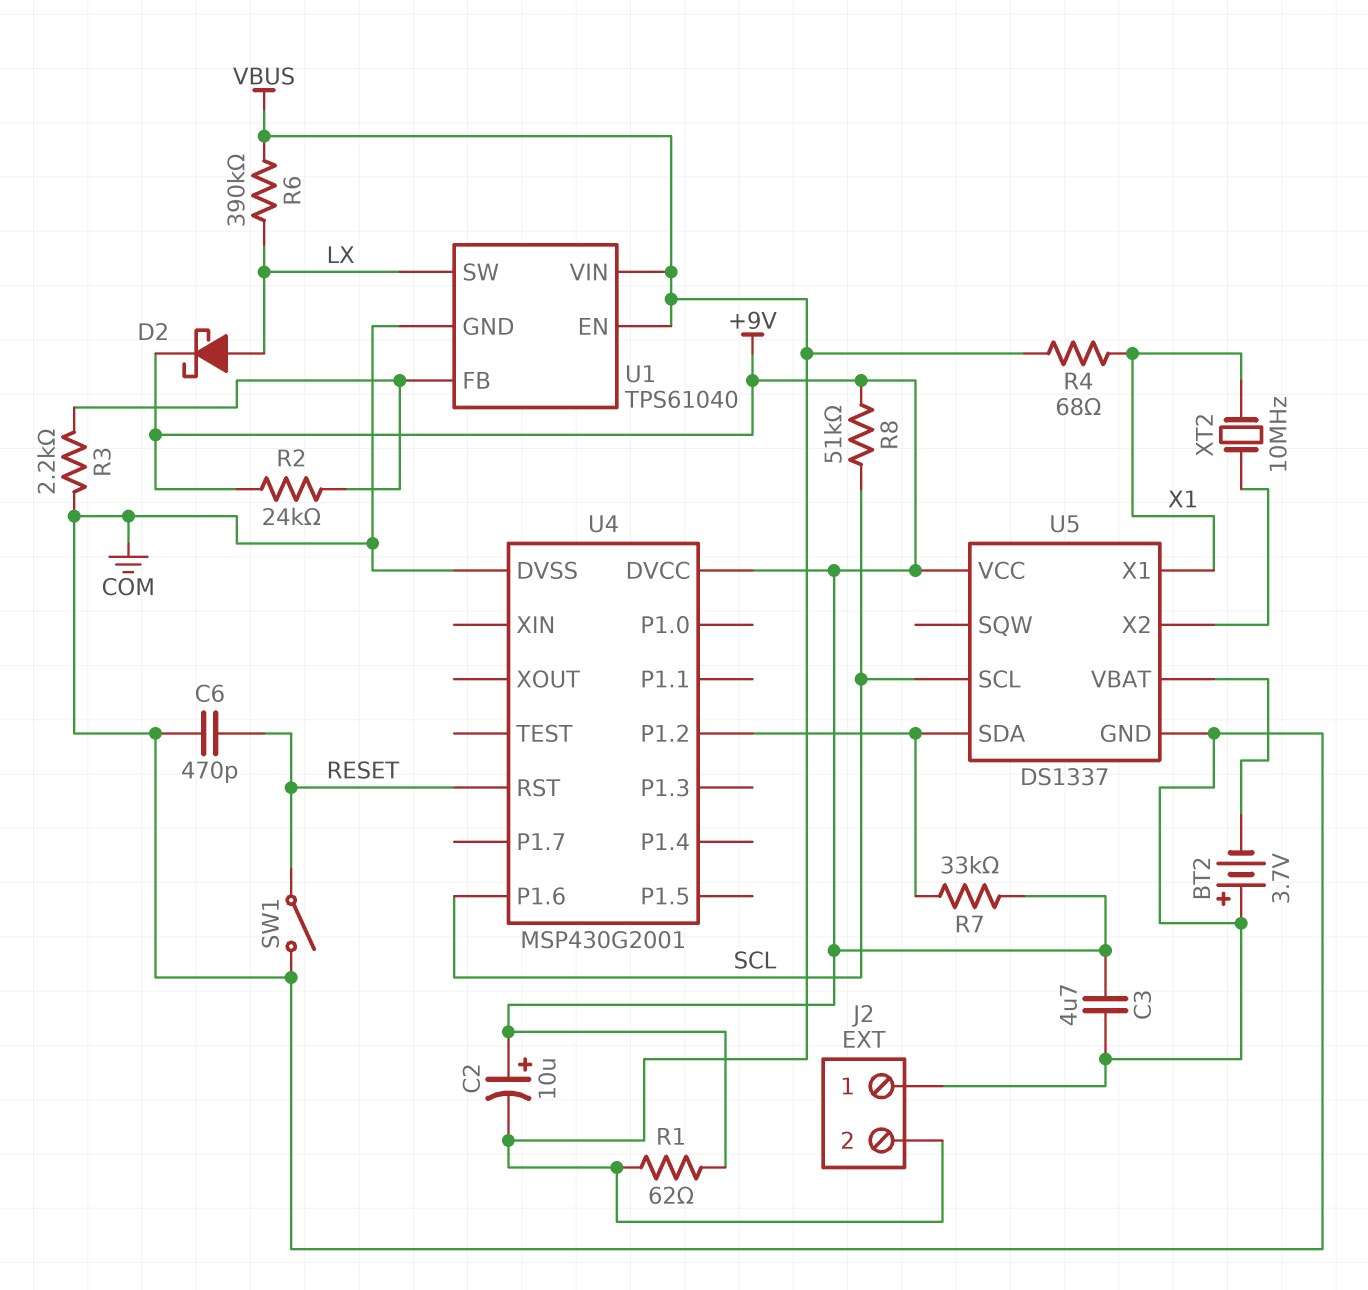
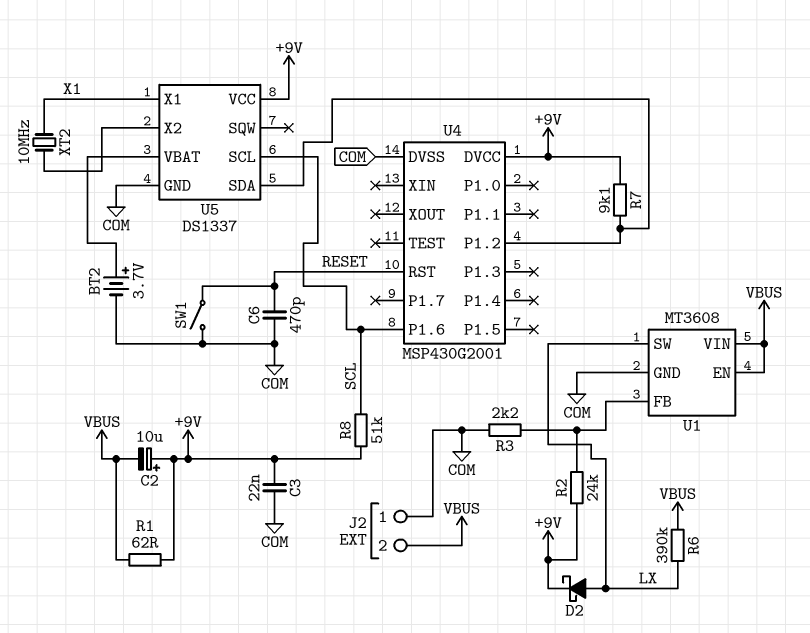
BT2: 3.7V (plus COM, minus U5/VBAT) -> 3.7V (plus U5/VBAT, minus COM)
C3: 4.7uF (+9V, COM) -> 22nF (+9V, COM)
R4: 68 (VBUS, X1) -> none
R7: 33k (+9V, U4/P1.2) -> 9.1k (+9V, U4/P1.2)
U1: TPS61040 -> MT3608

